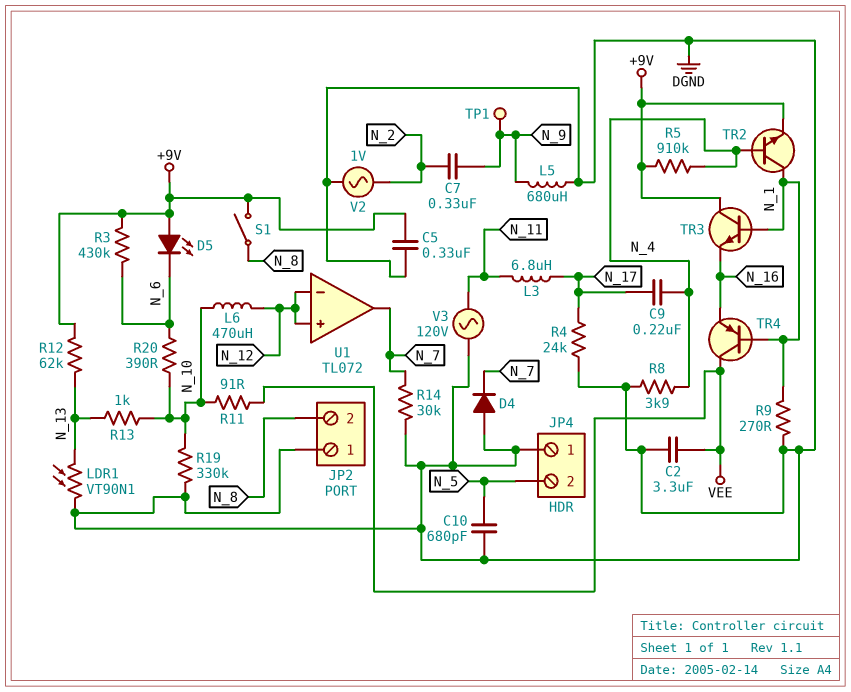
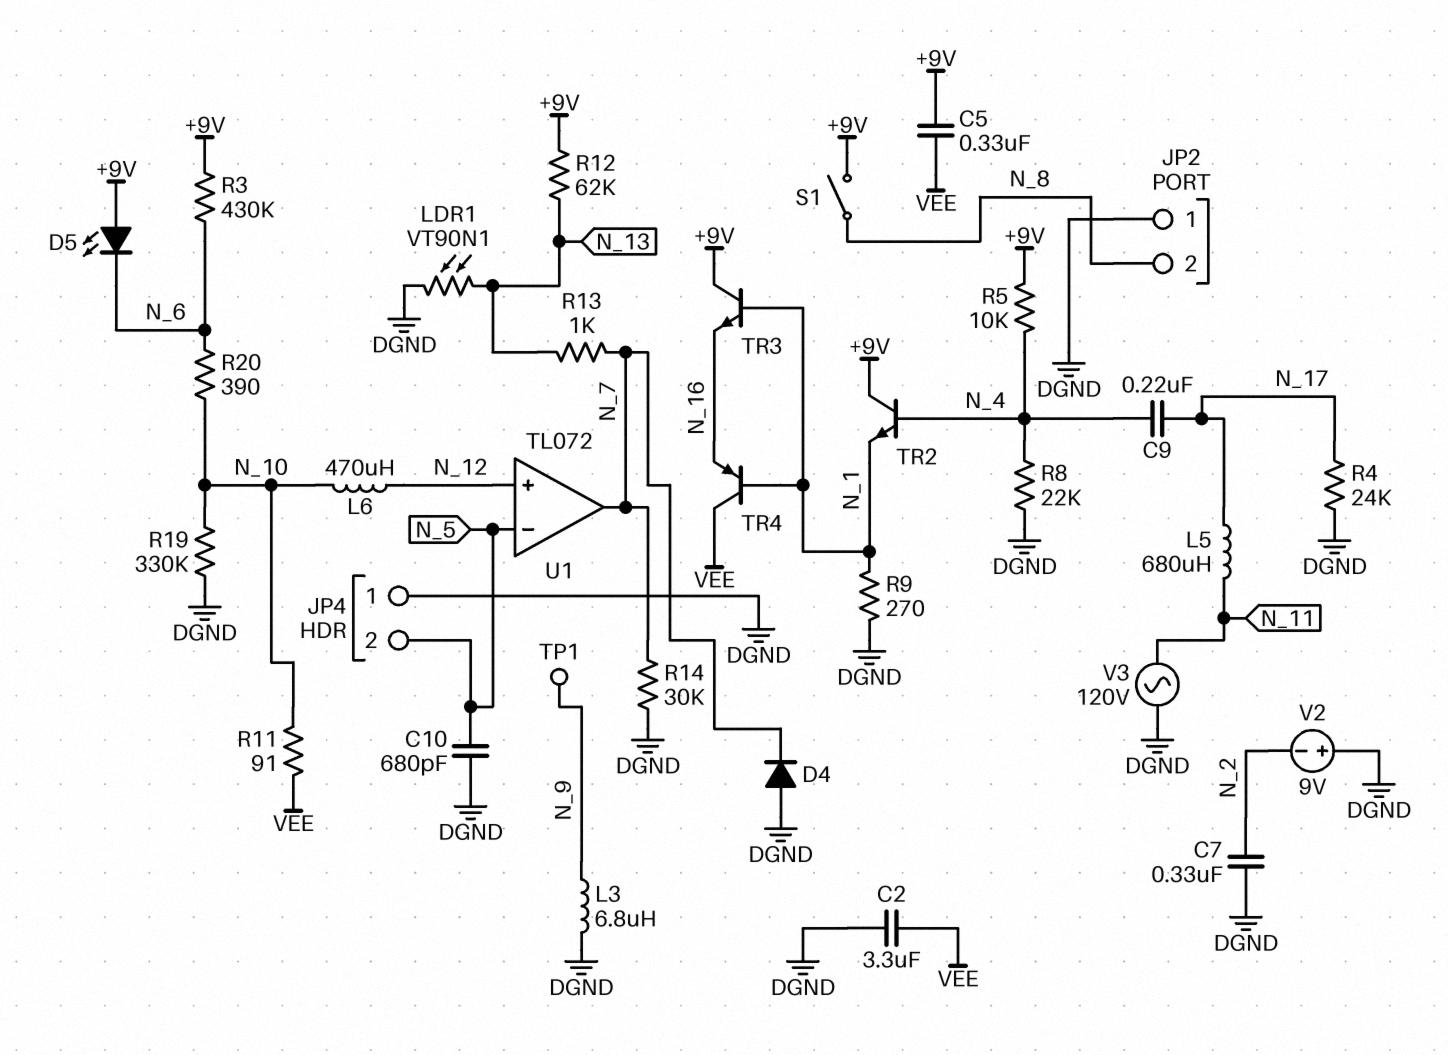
C5: 330nF (+9V, DGND) -> 330nF (+9V, VEE)
C7: 330nF (N_2, N_9) -> 330nF (DGND, N_2)
L3: 6.8uH (N_11, N_17) -> 6.8uH (DGND, N_9)
L5: 680uH (DGND, N_9) -> 680uH (N_11, N_17)
R5: 910k (+9V, N_4) -> 10k (+9V, N_4)
R8: 3.9k (DGND, N_4) -> 22k (DGND, N_4)
R13: 1k (N_10, N_13) -> 1k (N_7, N_13)
TR2: NPN (B N_4, C N_1, E +9V) -> NPN (B N_4, C +9V, E N_1)
U1 pin in-: N_12 -> N_5
V2: AC 1V (DGND, N_2) -> 9V (plus DGND, minus N_2)

